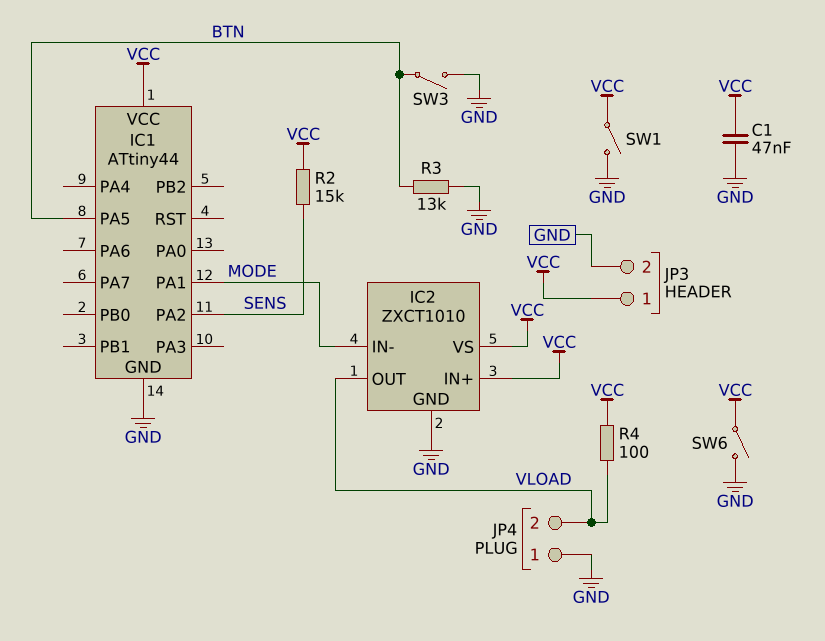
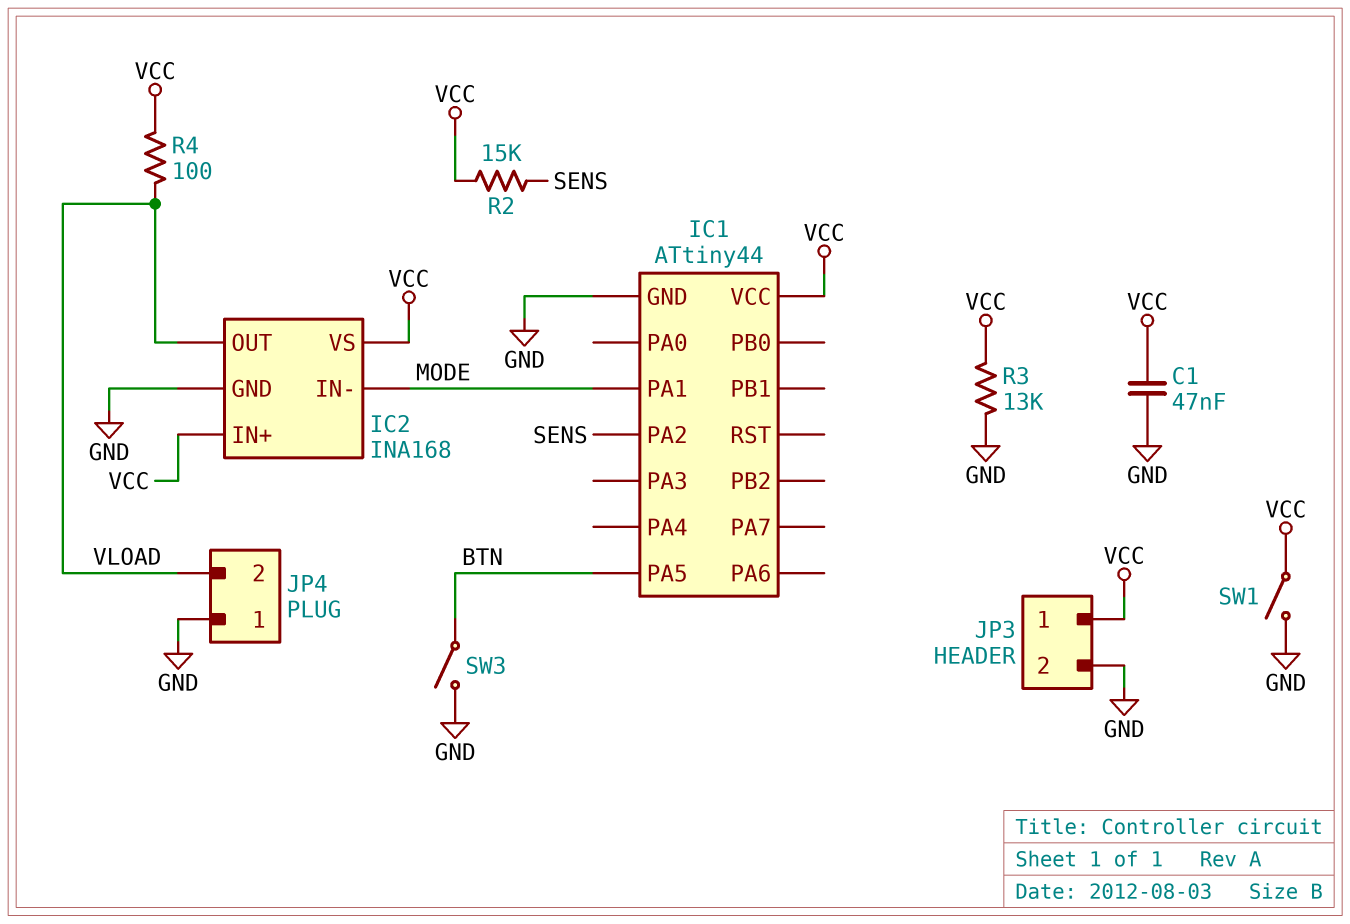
IC2: ZXCT1010 -> INA168
R3: 13k (BTN, GND) -> 13k (GND, VCC)
SW6: switch (GND, VCC) -> none

